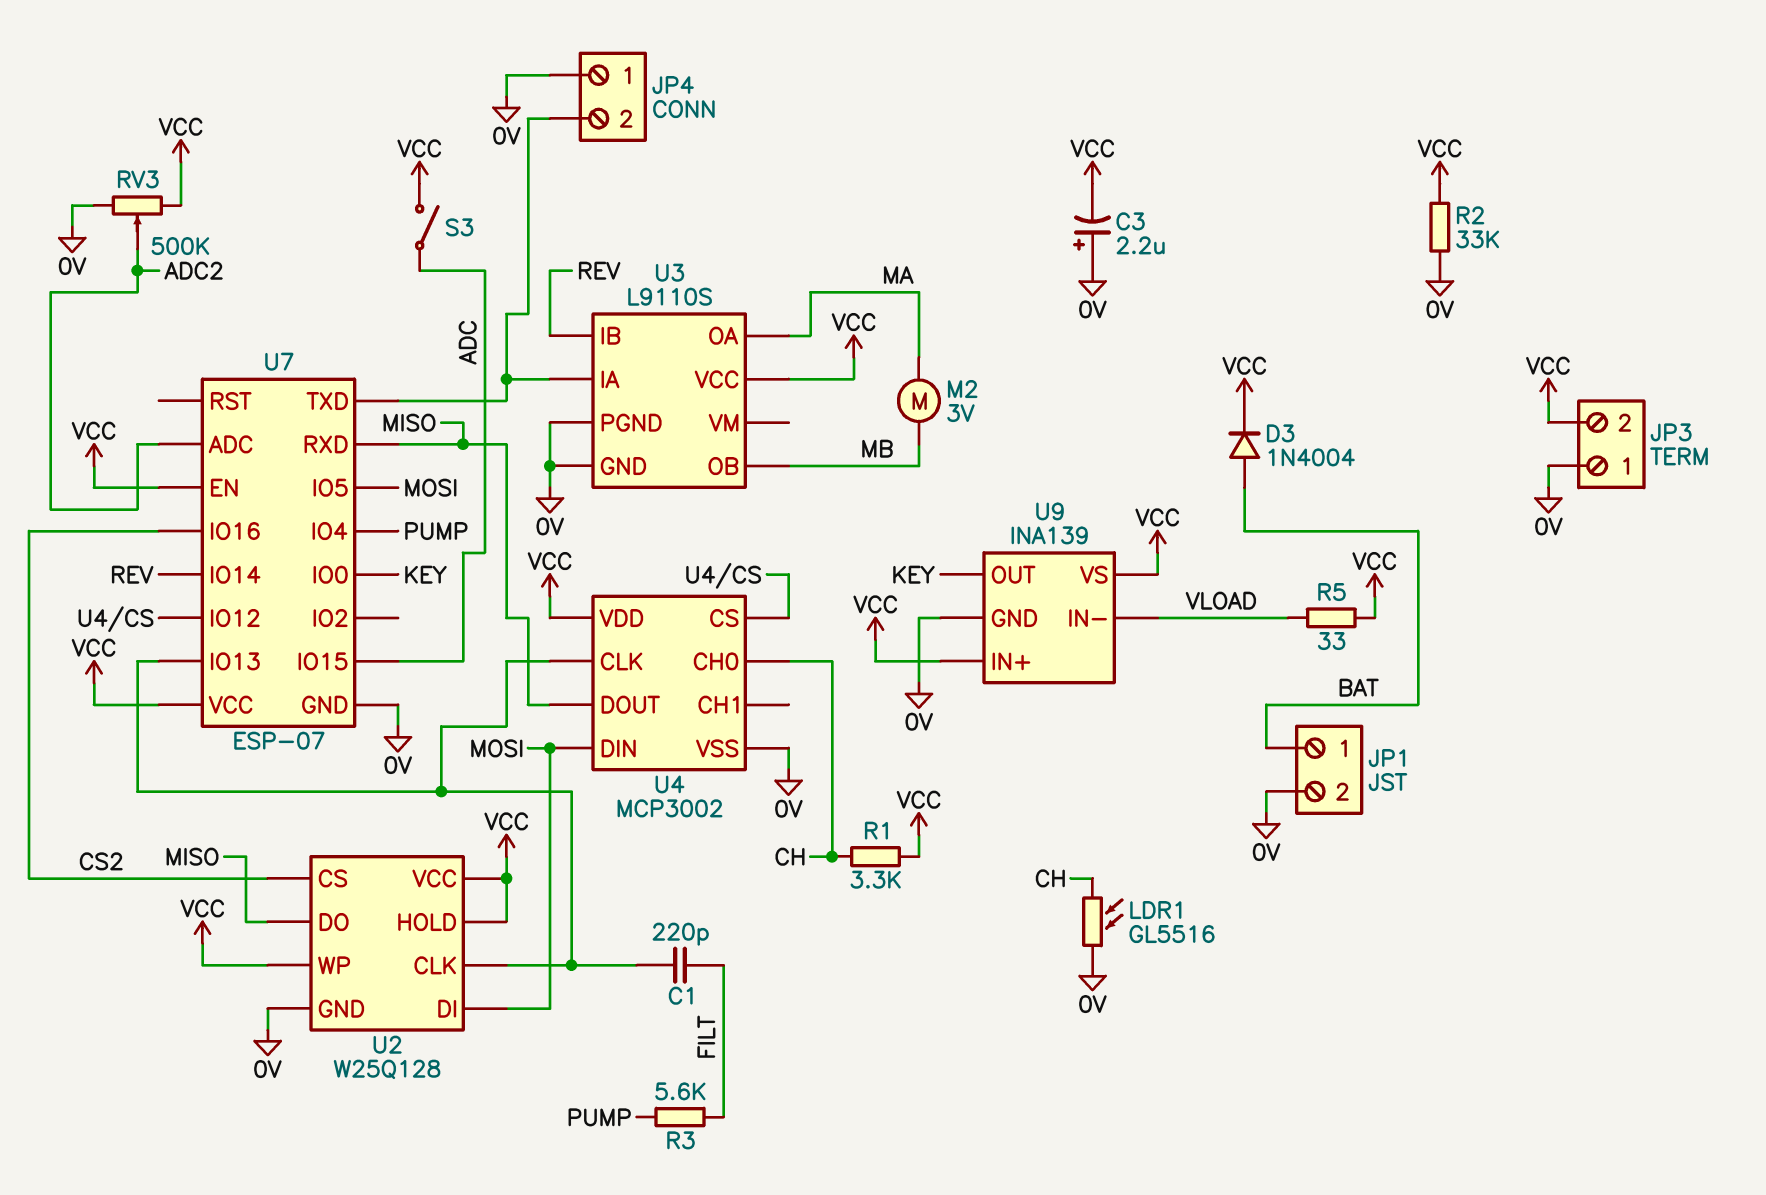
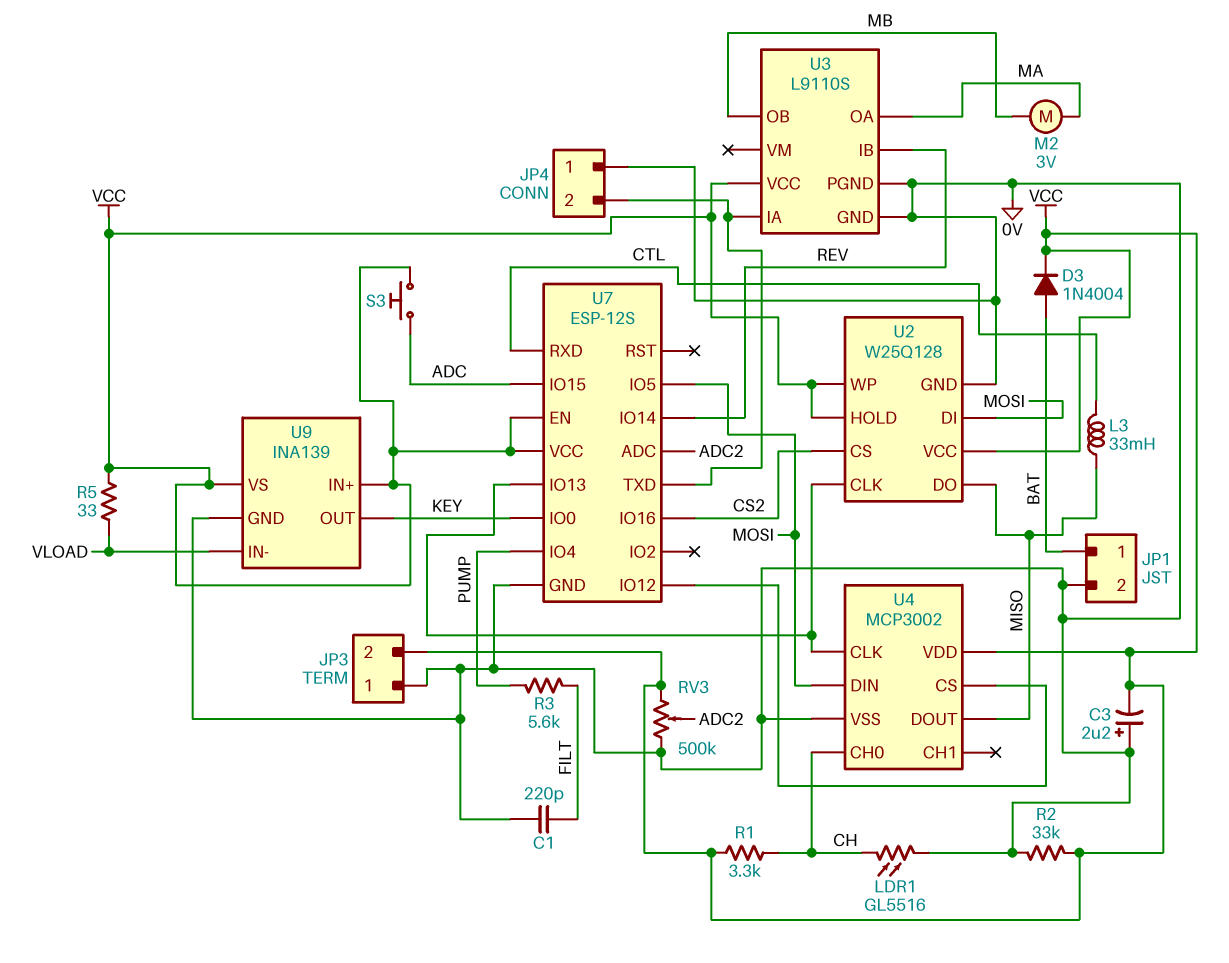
C1: 220pF (FILT, U2/CLK) -> 220pF (0V, FILT)
L3: none -> 33mH (CTL, MISO)
S3: switch (ADC, VCC) -> button (ADC, VCC)
U7: ESP-07 -> ESP-12S
U7 pin RXD: MISO -> CTL

